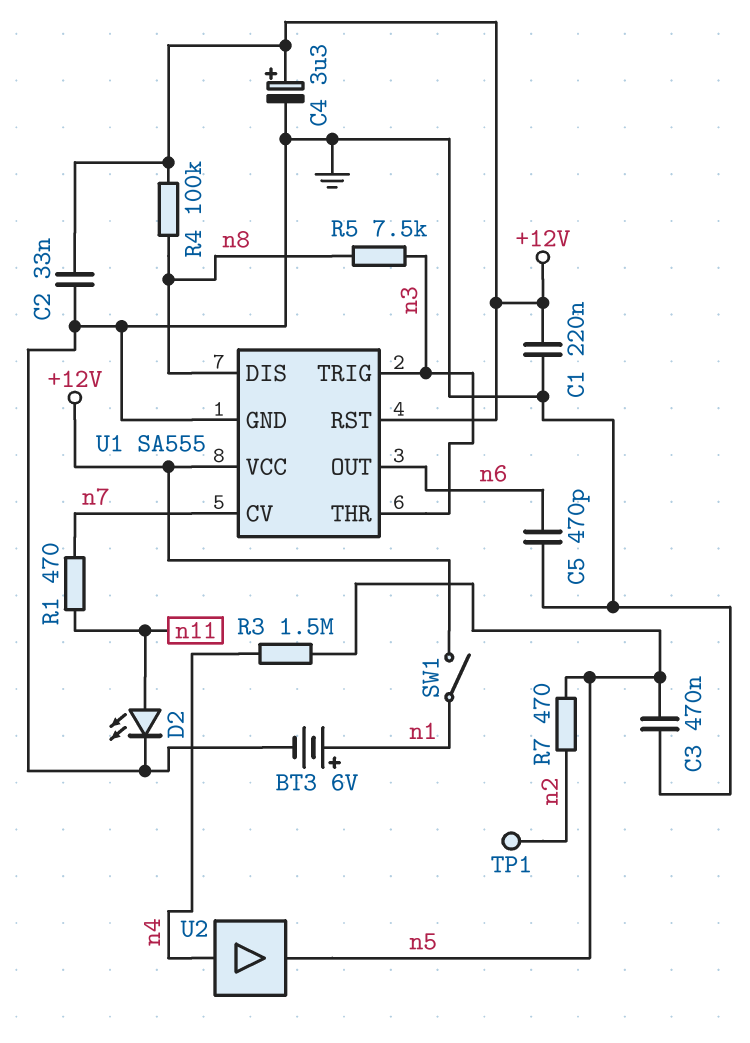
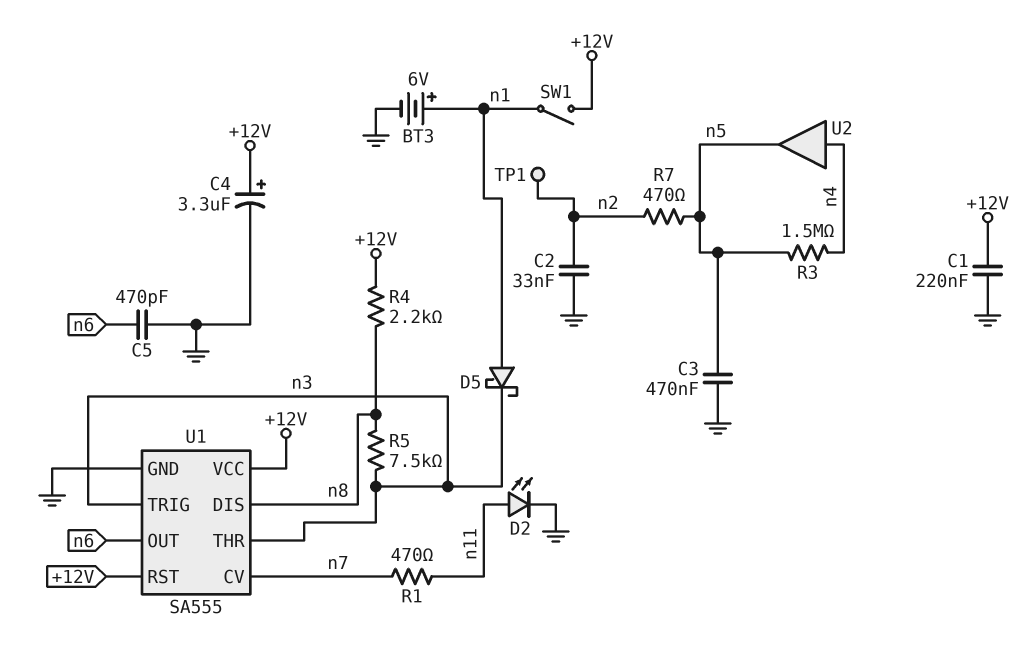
C2: 33nF (+12V, GND) -> 33nF (GND, n2)
D5: none -> schottky (A n1, K n3)
R4: 100k (+12V, n8) -> 2.2k (+12V, n8)

